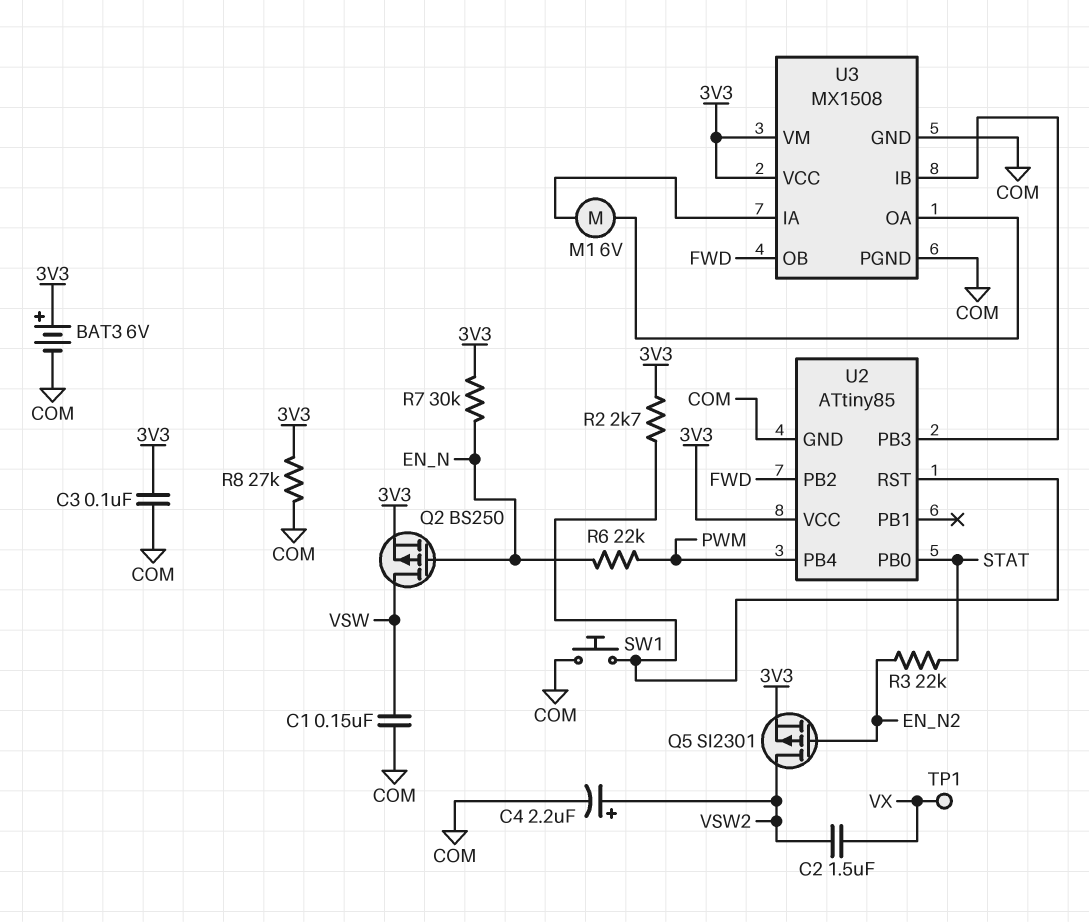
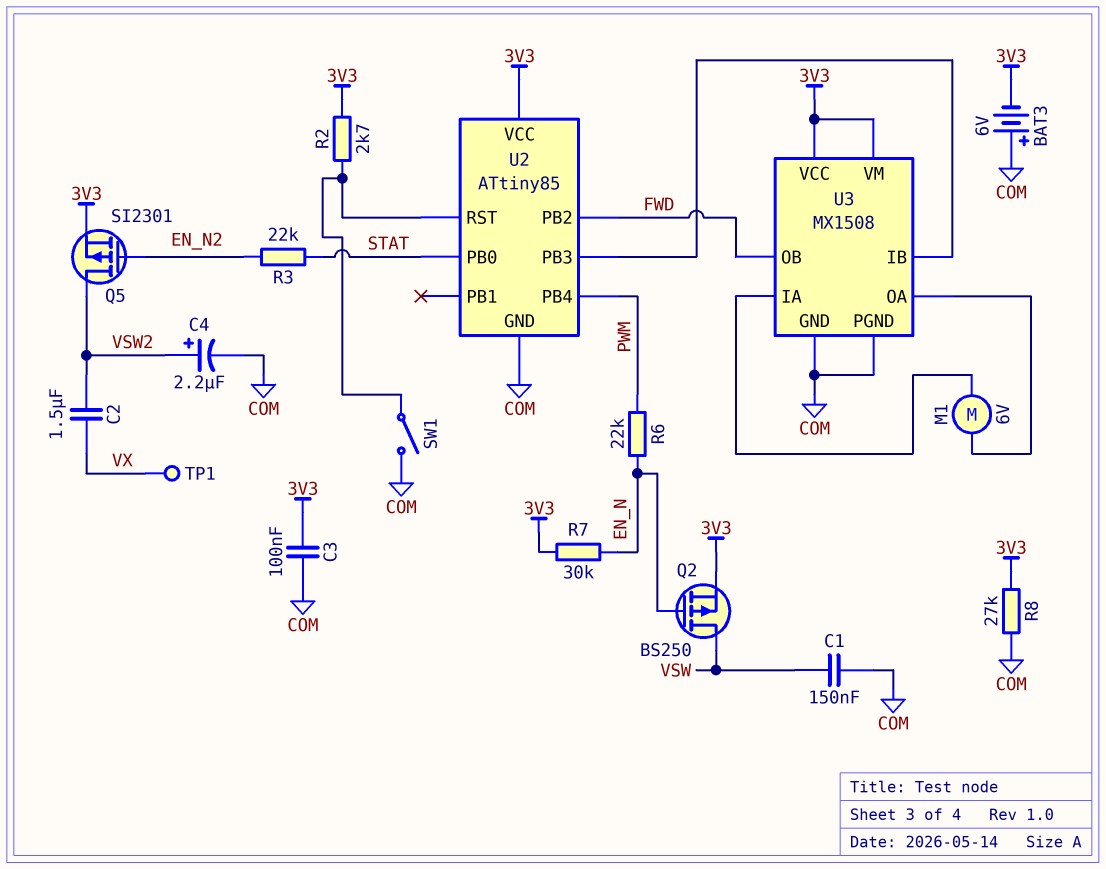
BAT3: 6V (plus 3V3, minus COM) -> 6V (plus COM, minus 3V3)
SW1: button (COM, U2/RST) -> switch (COM, U2/RST)

